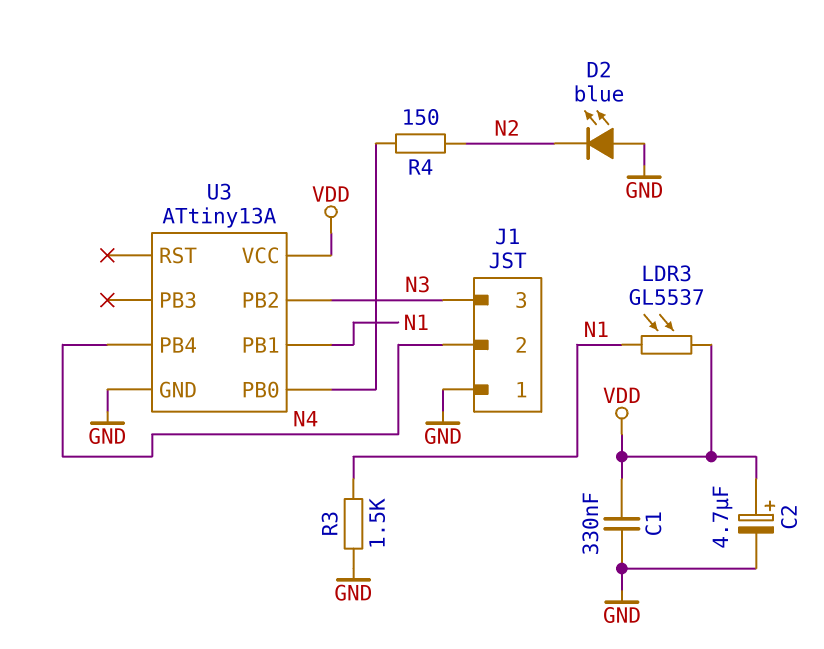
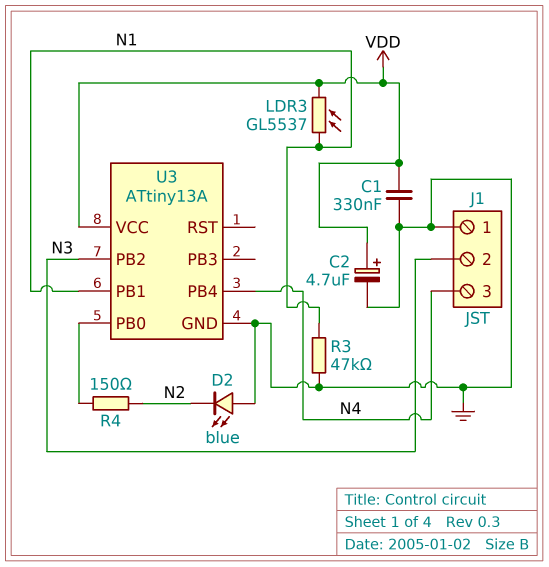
J1 pin 2: N4 -> N3
J1 pin 3: N3 -> N4
R3: 1.5k (GND, N1) -> 47k (GND, N1)

